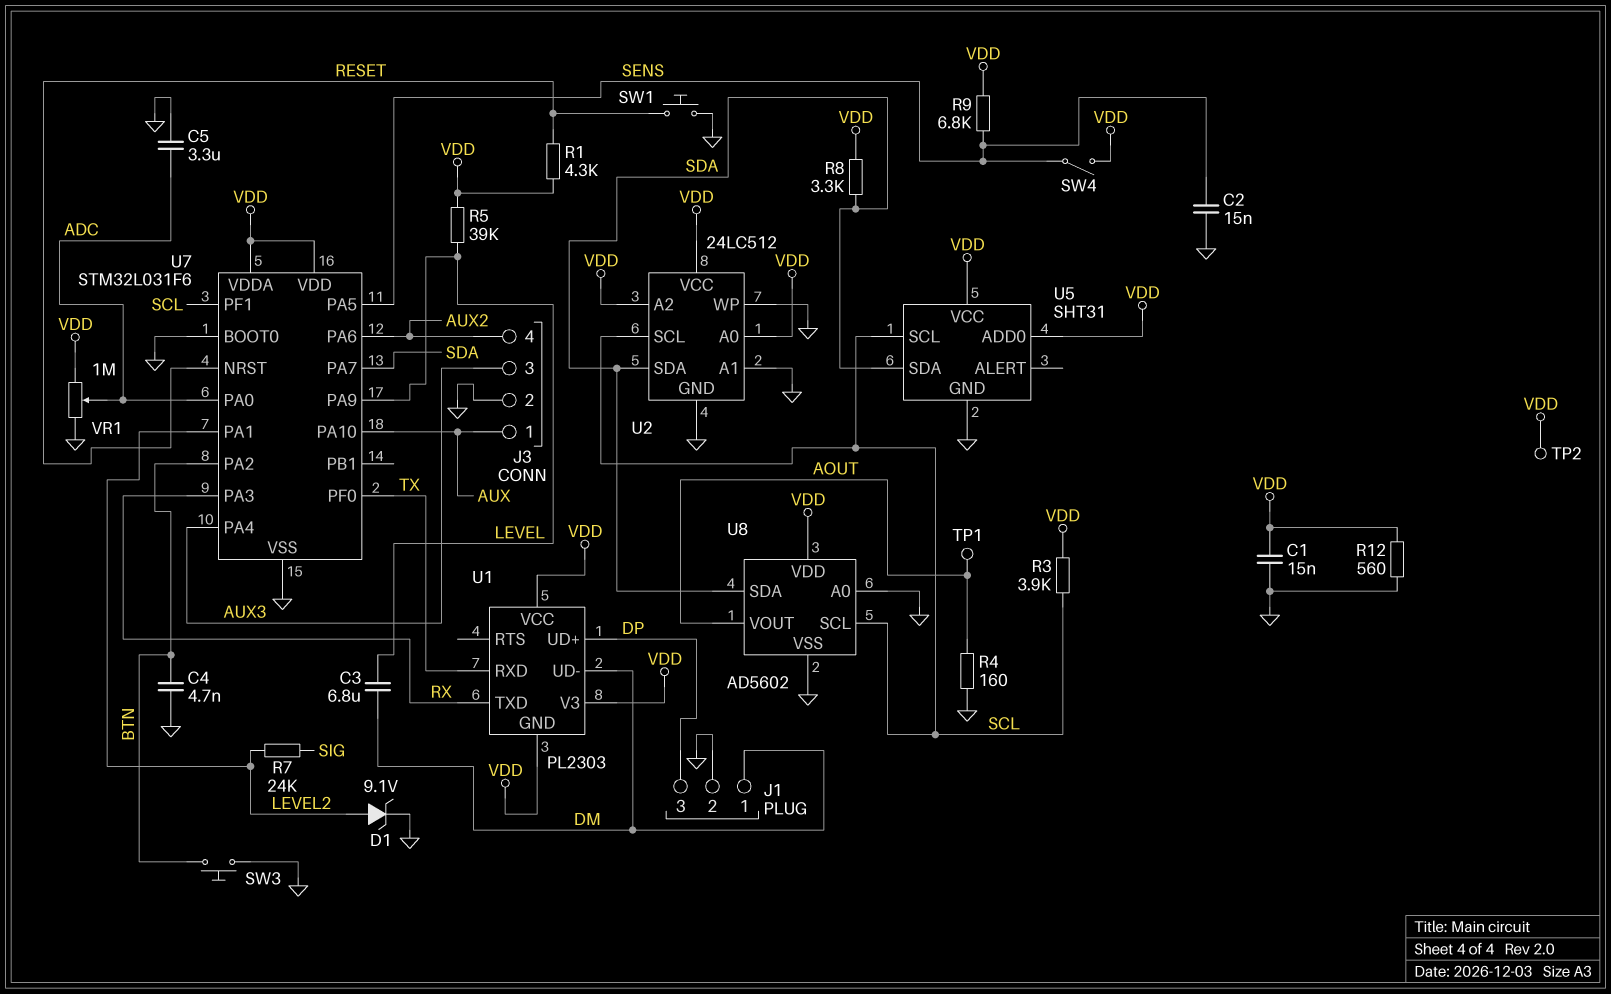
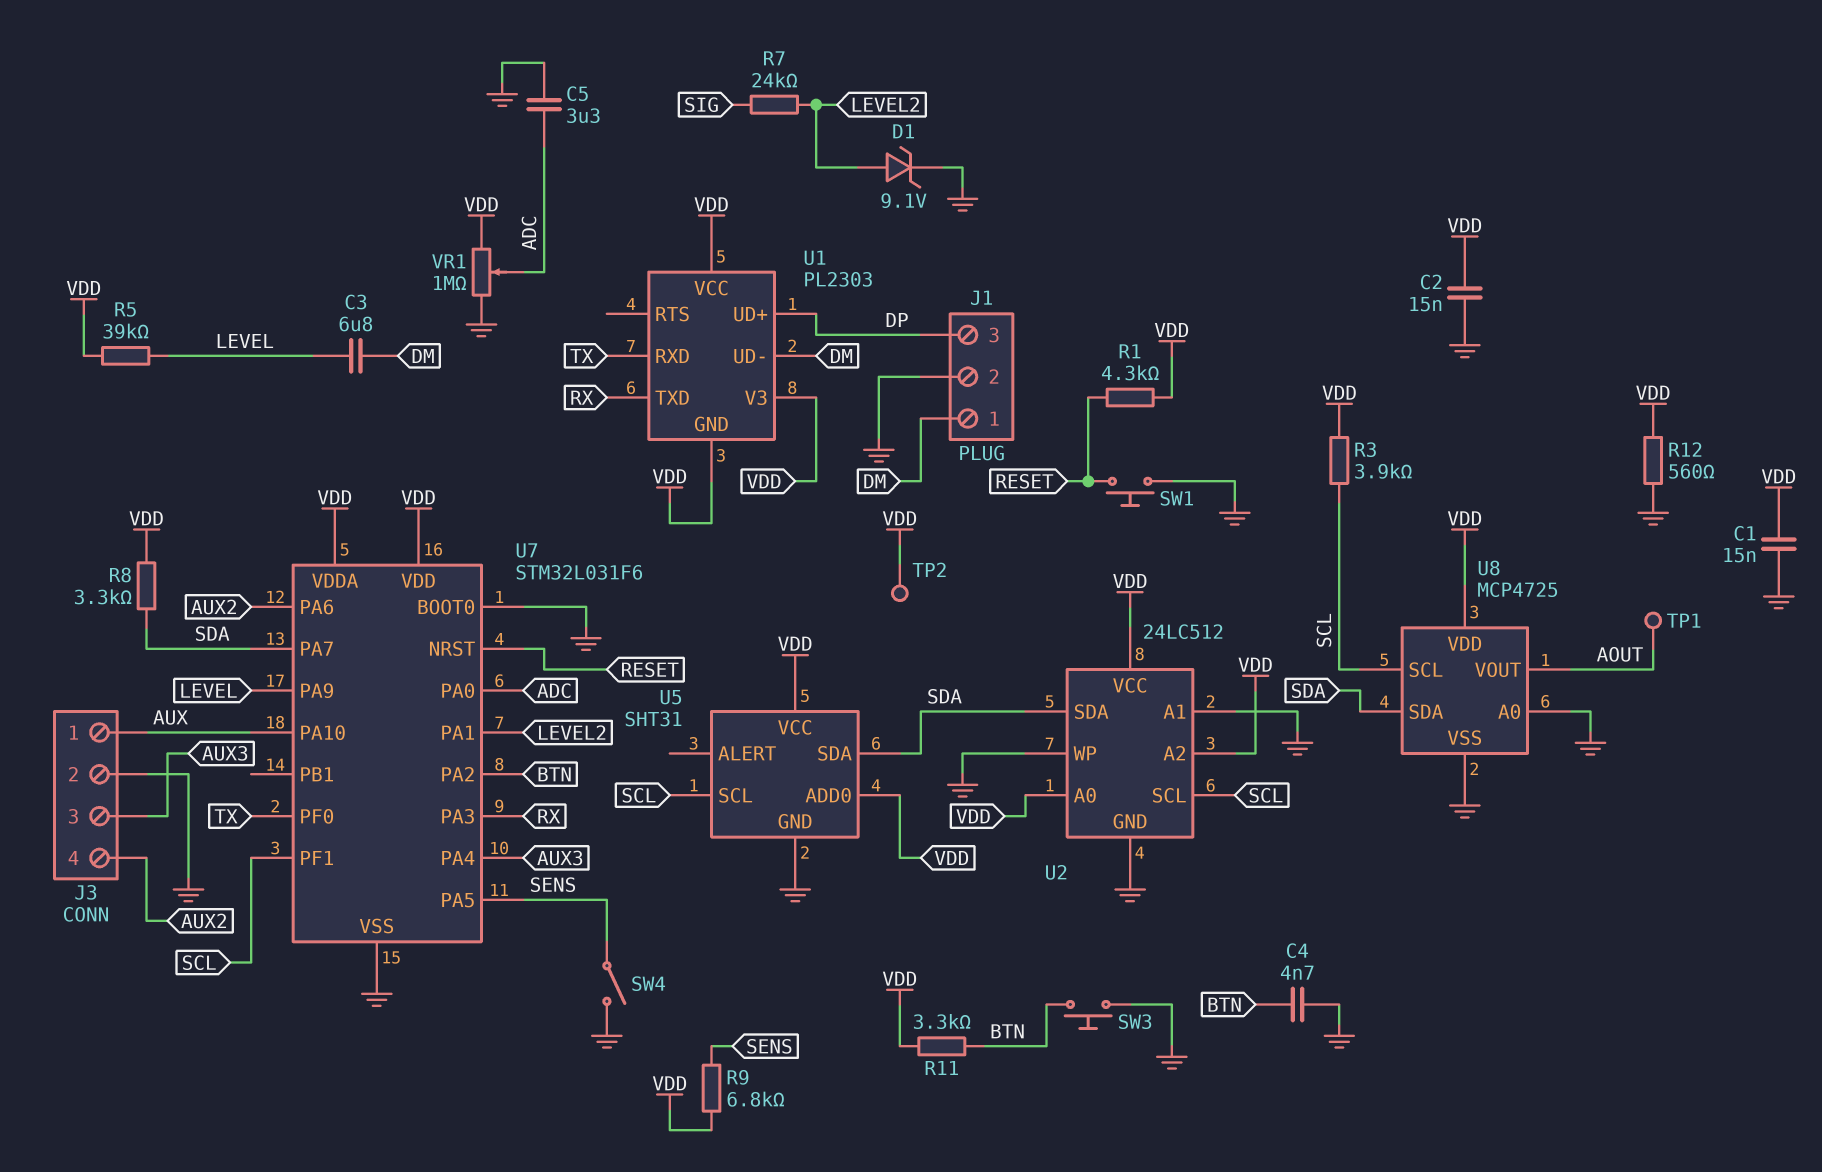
C2: 15nF (GND, SENS) -> 15nF (GND, VDD)
R4: 160 (AOUT, GND) -> none
R11: none -> 3.3k (BTN, VDD)
SW4: switch (SENS, VDD) -> switch (GND, SENS)
U8: AD5602 -> MCP4725

